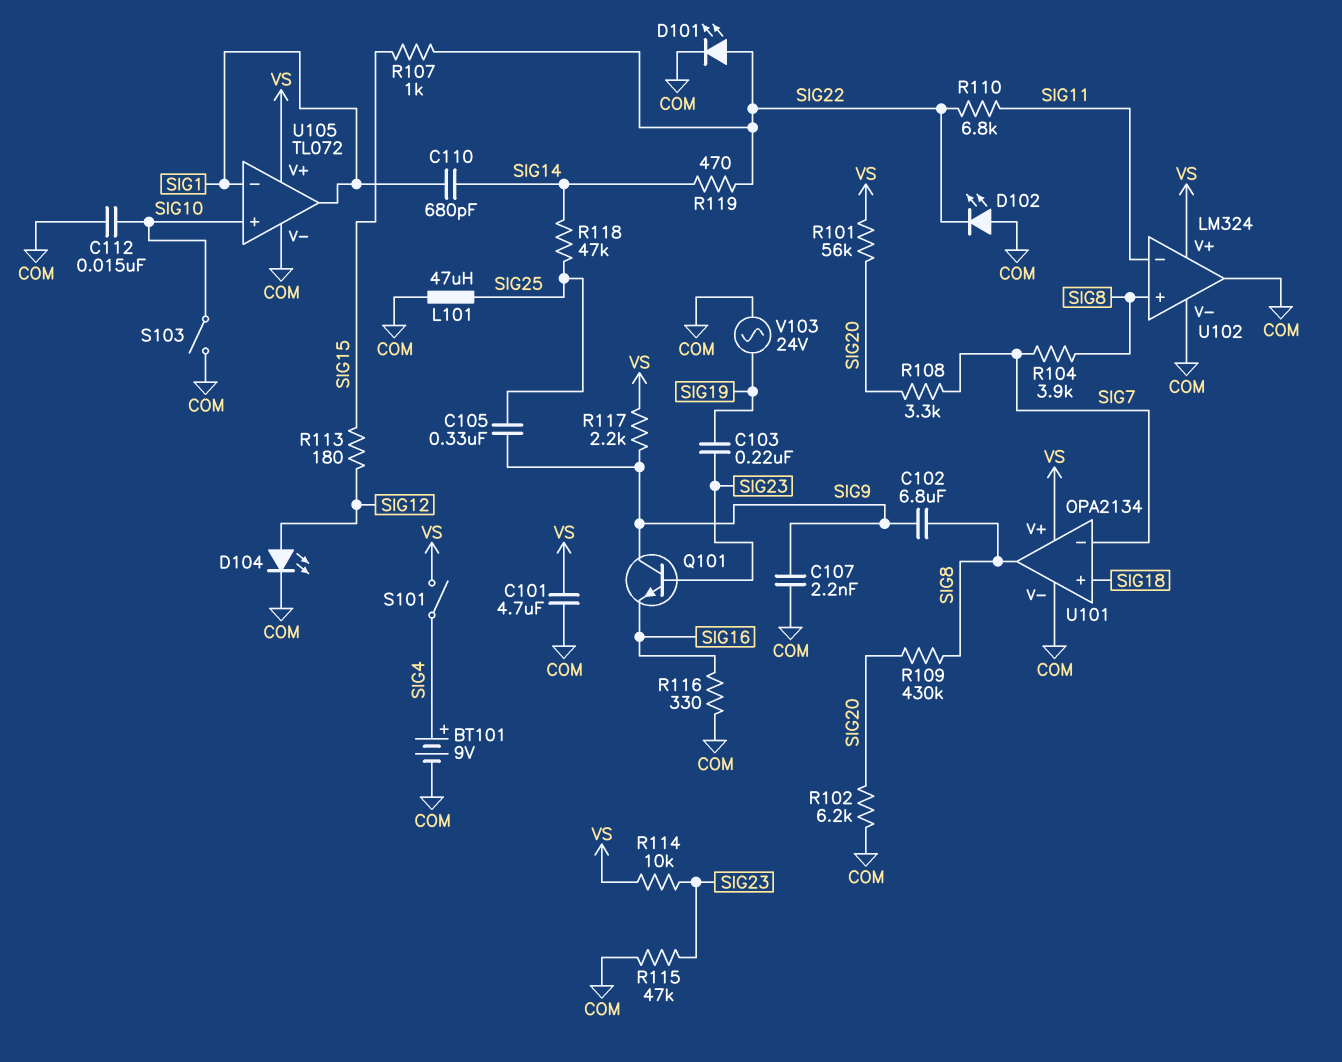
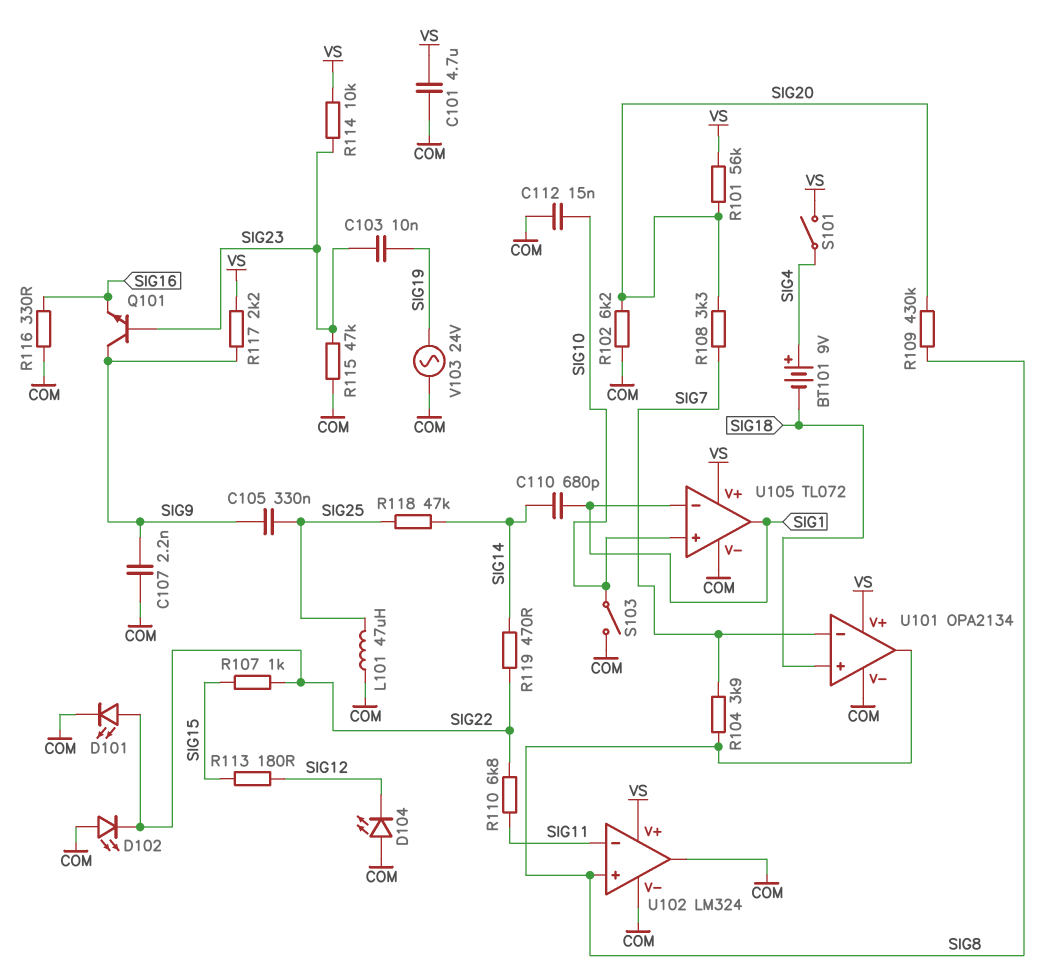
BT101: 9V (plus SIG4, minus COM) -> 9V (plus SIG4, minus SIG18)
C102: 6.8uF (SIG8, SIG9) -> none
C103: 220nF (SIG19, SIG23) -> 10nF (SIG19, SIG23)
D104: LED (A SIG12, K COM) -> LED (A COM, K SIG12)

